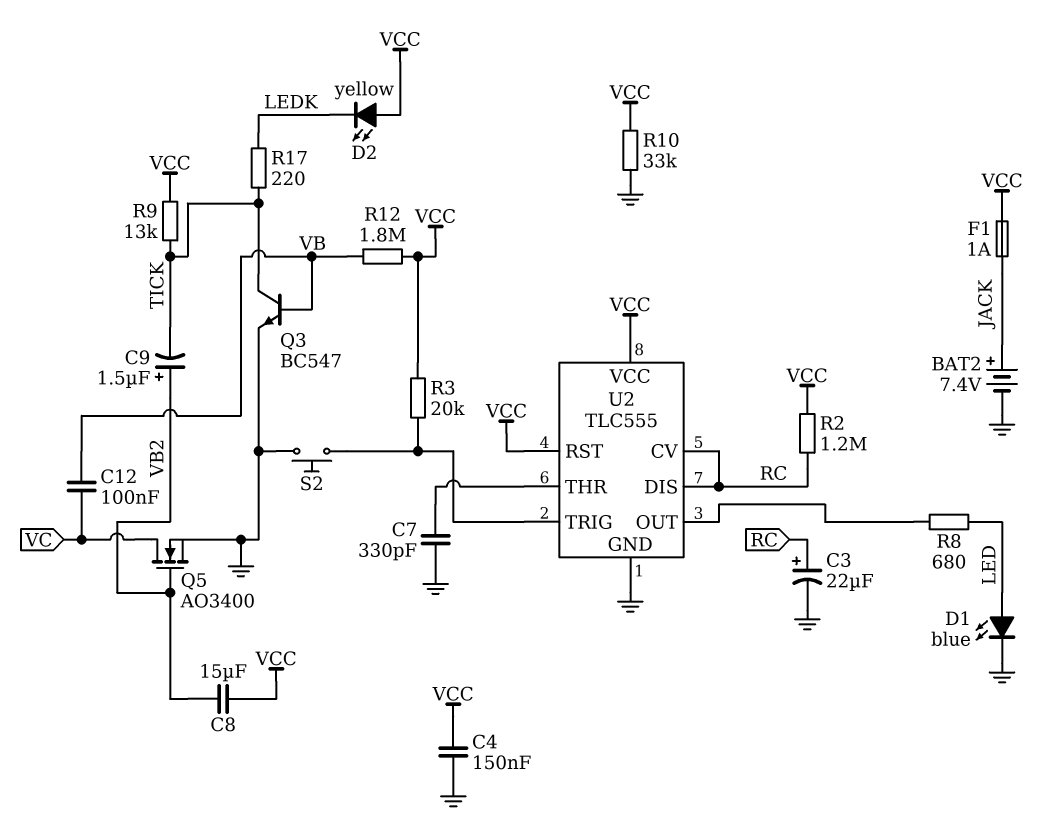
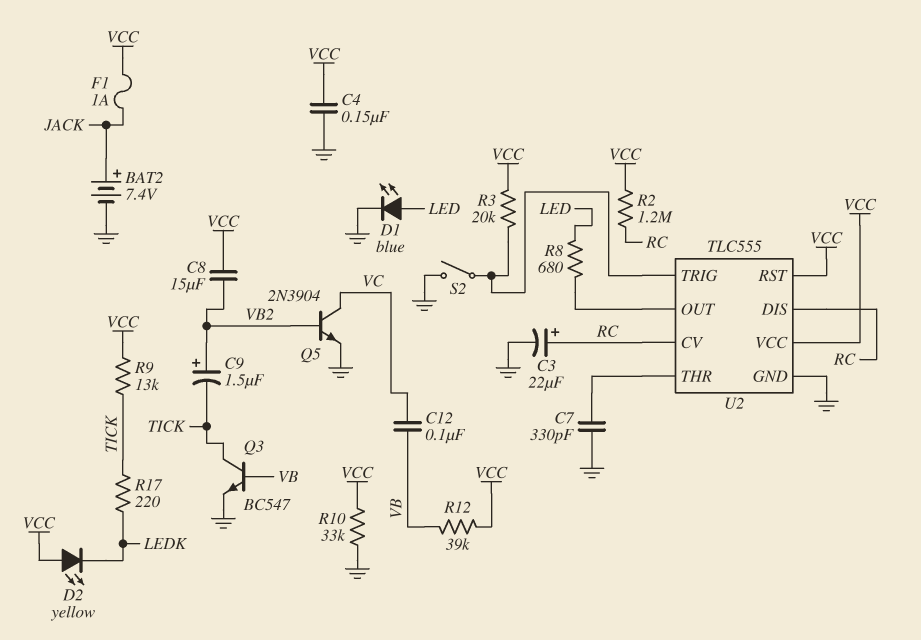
Q5: NMOS AO3400 (G VB2, D VC, S GND) -> NPN 2N3904 (B VB2, C VC, E GND)
R12: 1.8M (VB, VCC) -> 39k (VB, VCC)
S2: button (GND, U2/TRIG) -> switch (GND, U2/TRIG)

